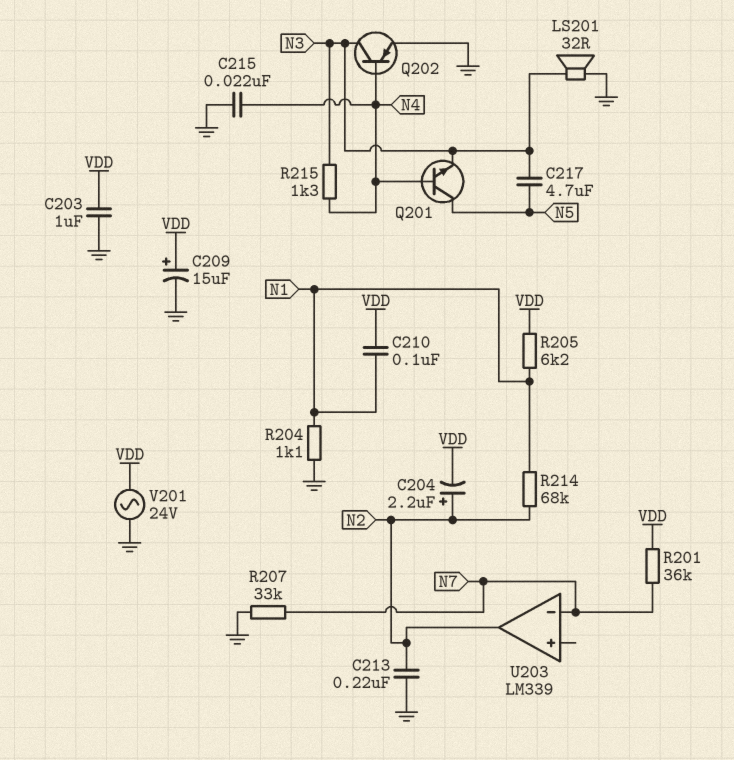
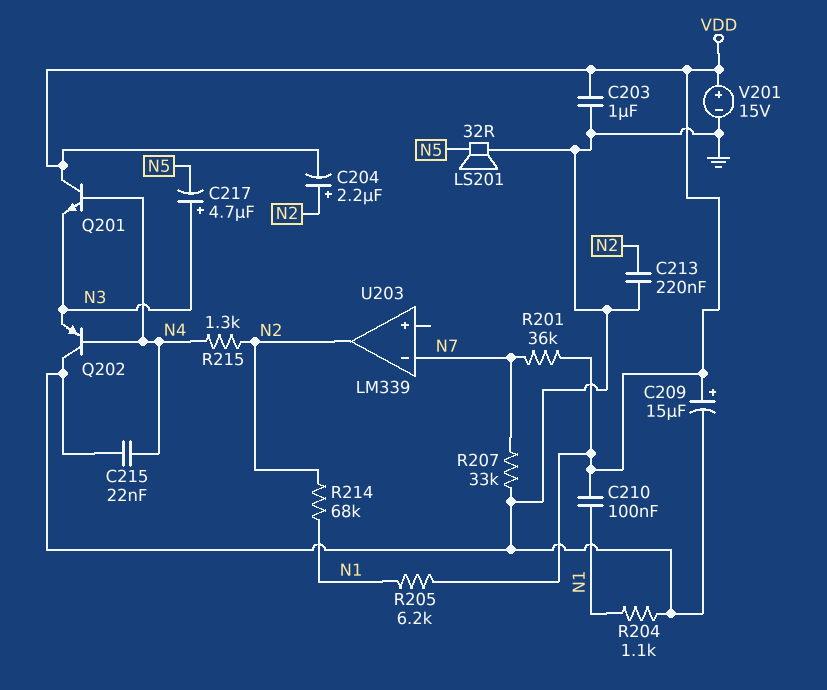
C217: 4.7uF (N3, N5) -> 4.7uF (plus N3, minus N5)
LS201: speaker 32R (GND, N3) -> speaker 32R (GND, N5)
Q201: NPN (B N4, C N5, E N3) -> NPN (B N4, C VDD, E N3)
Q202: PNP (B N4, C N3, E GND) -> PNP (B N4, C GND, E N3)
R215: 1.3k (N3, N4) -> 1.3k (N2, N4)
V201: AC 24V (GND, VDD) -> 15V (plus VDD, minus GND)

